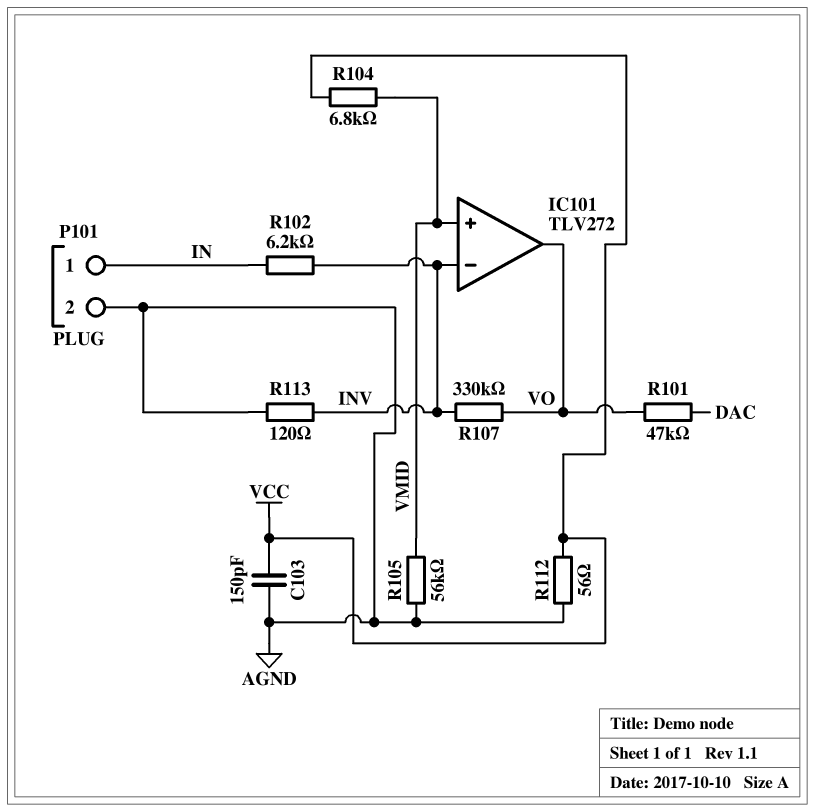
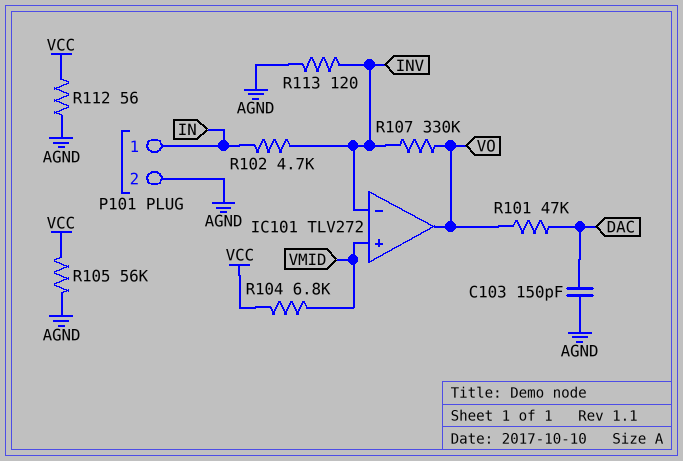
C103: 150pF (AGND, VCC) -> 150pF (AGND, DAC)
R102: 6.2k (IN, INV) -> 4.7k (IN, INV)
R105: 56k (AGND, VMID) -> 56k (AGND, VCC)

